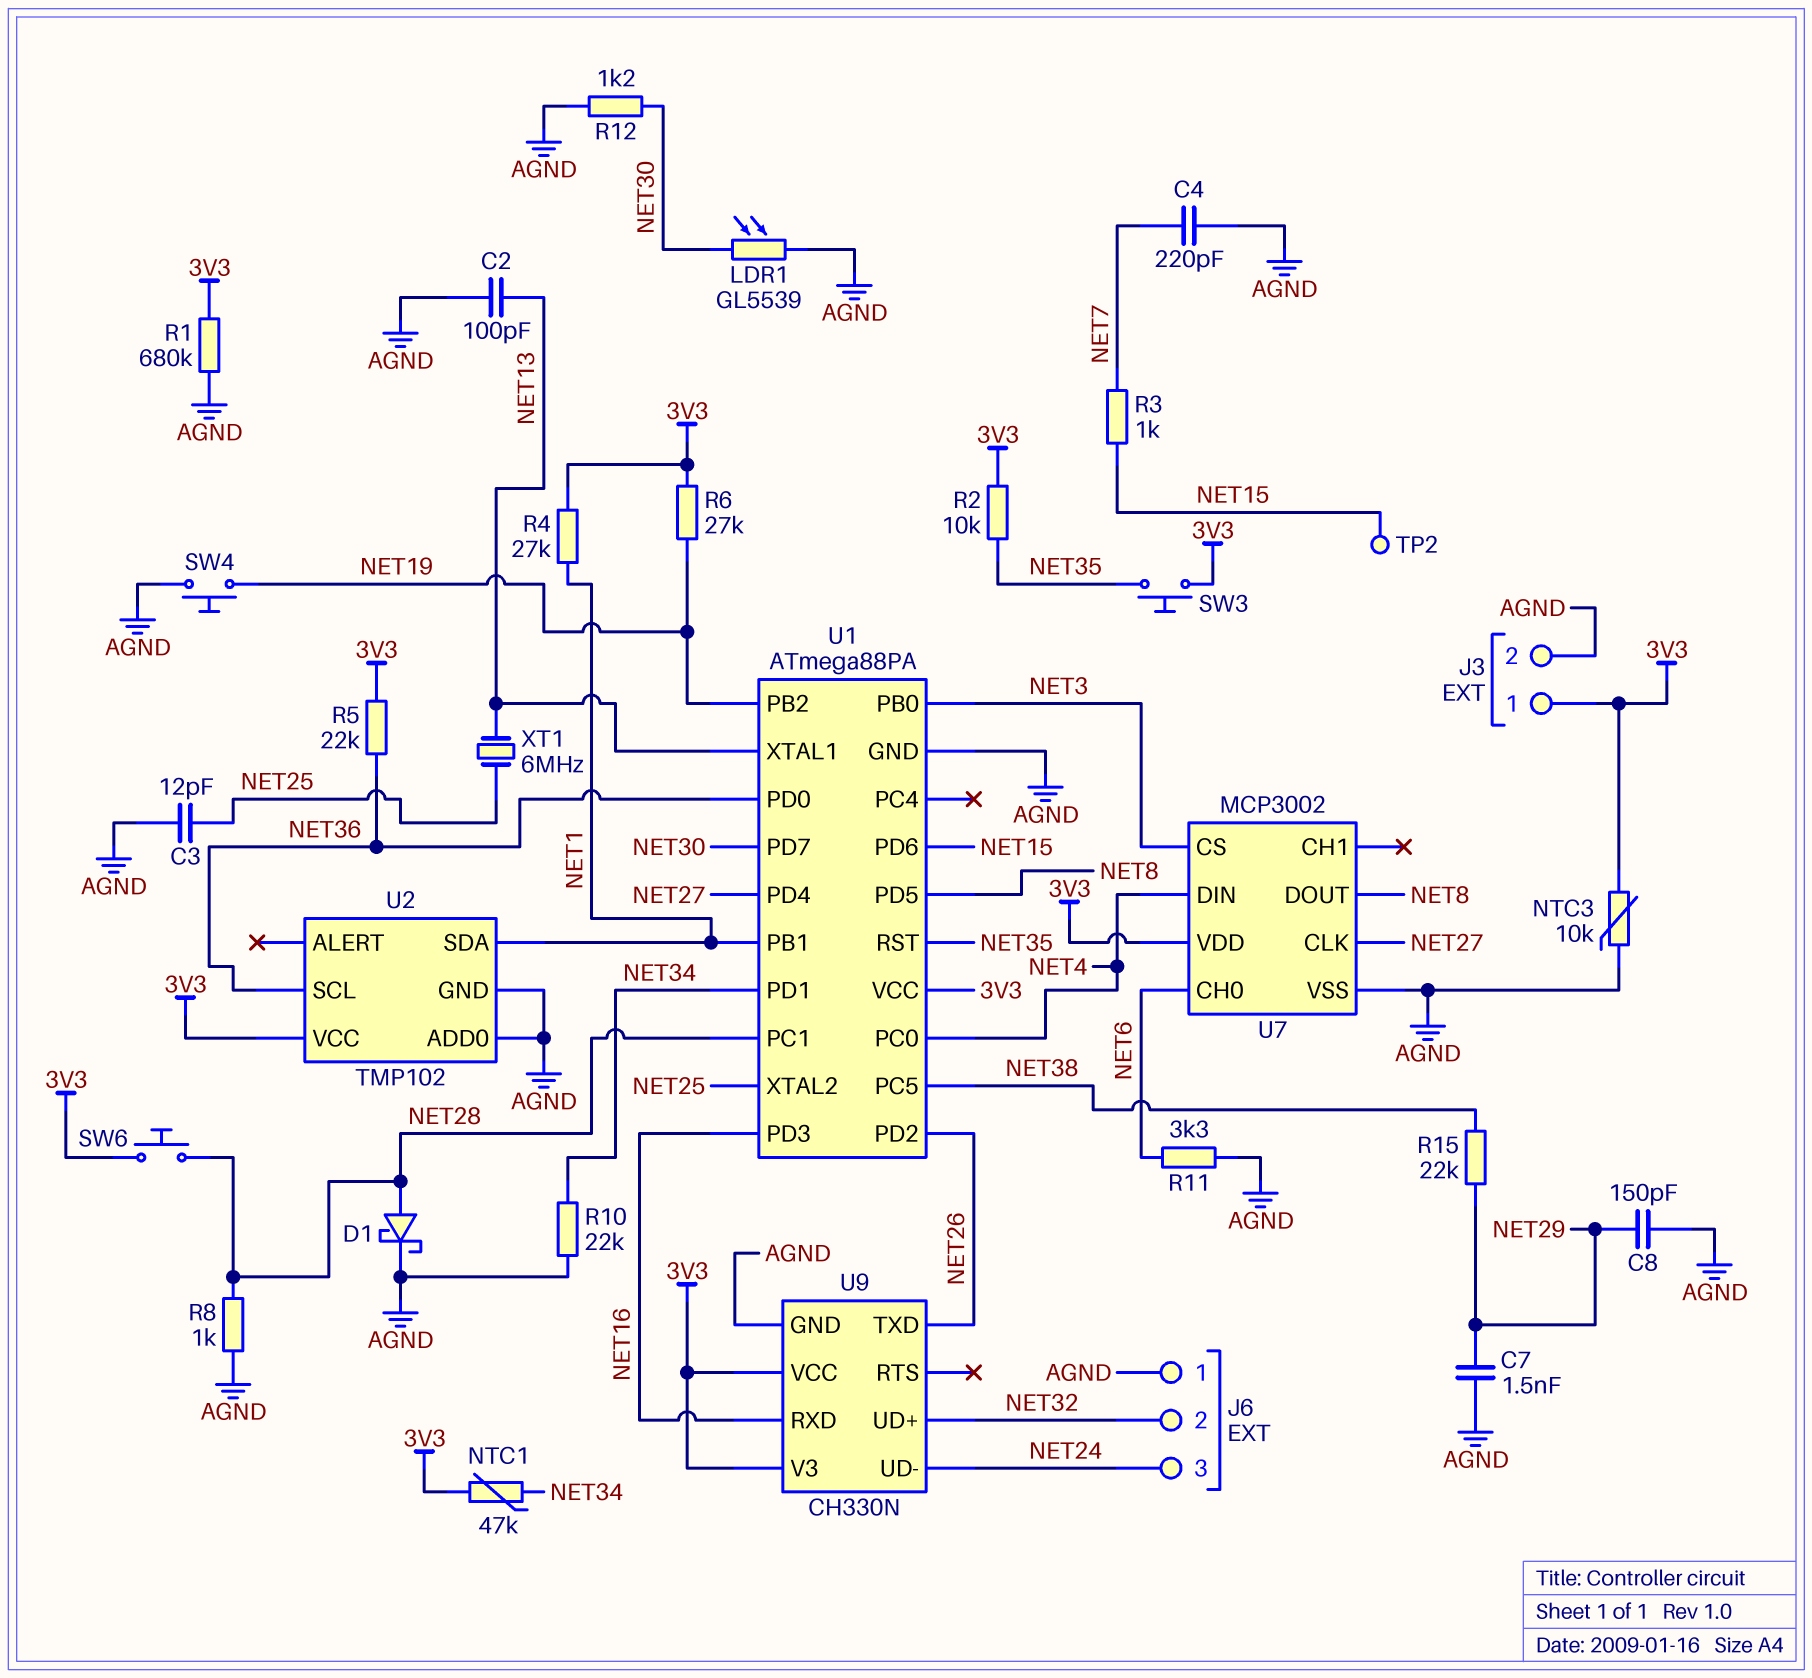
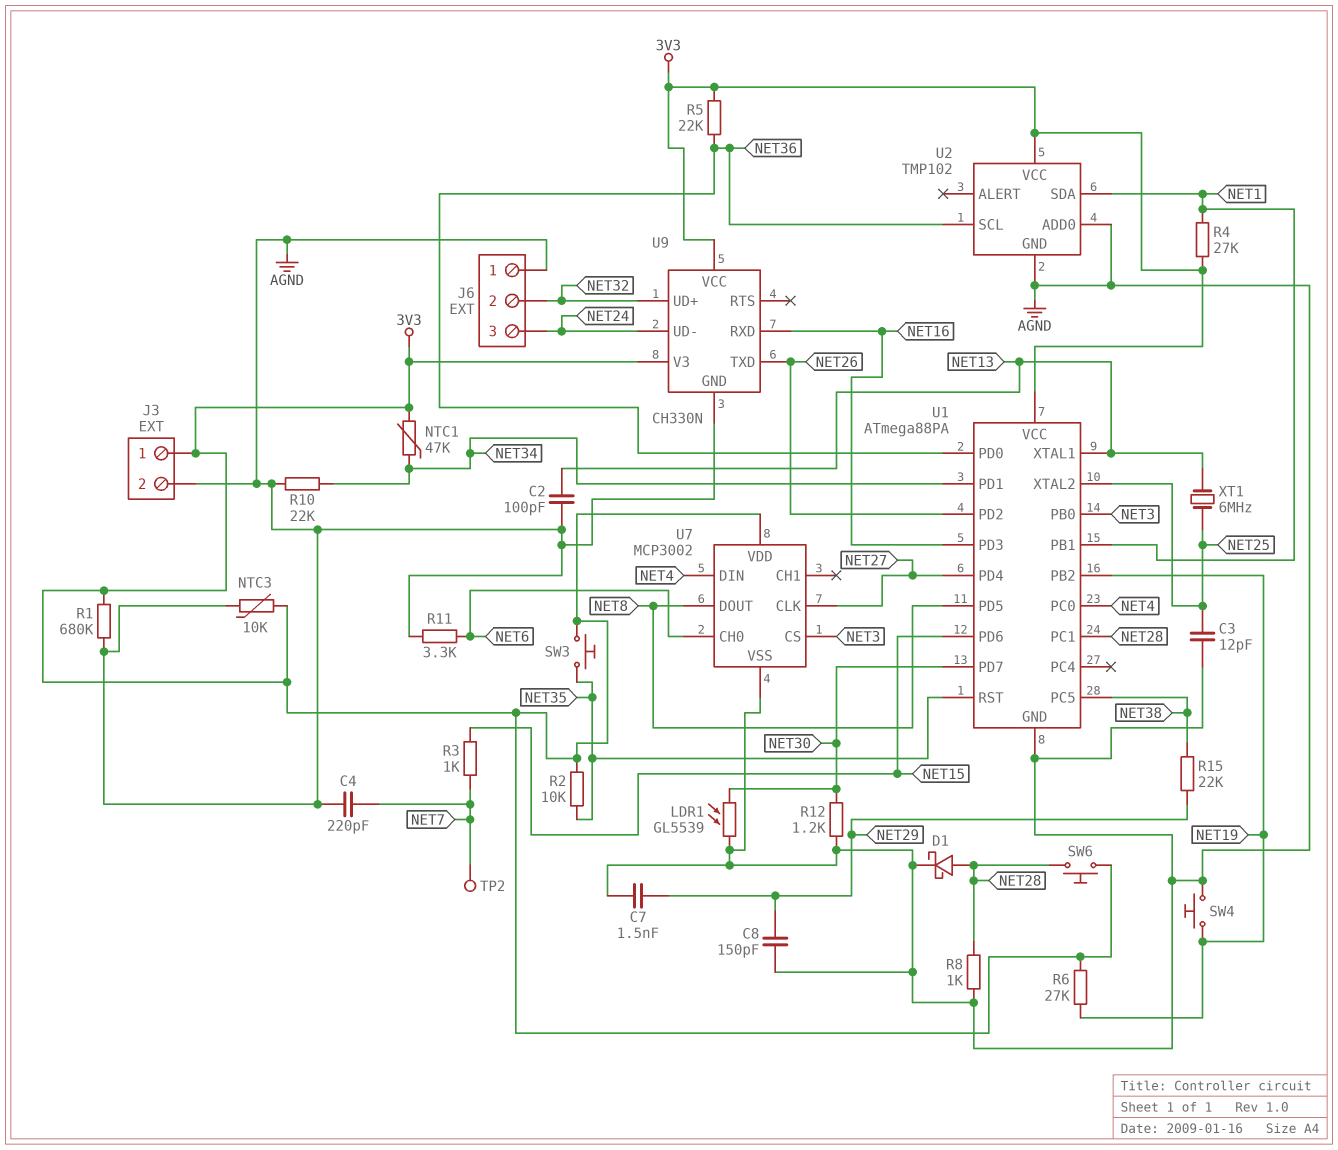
TP2: test point (NET15) -> test point (NET7)

